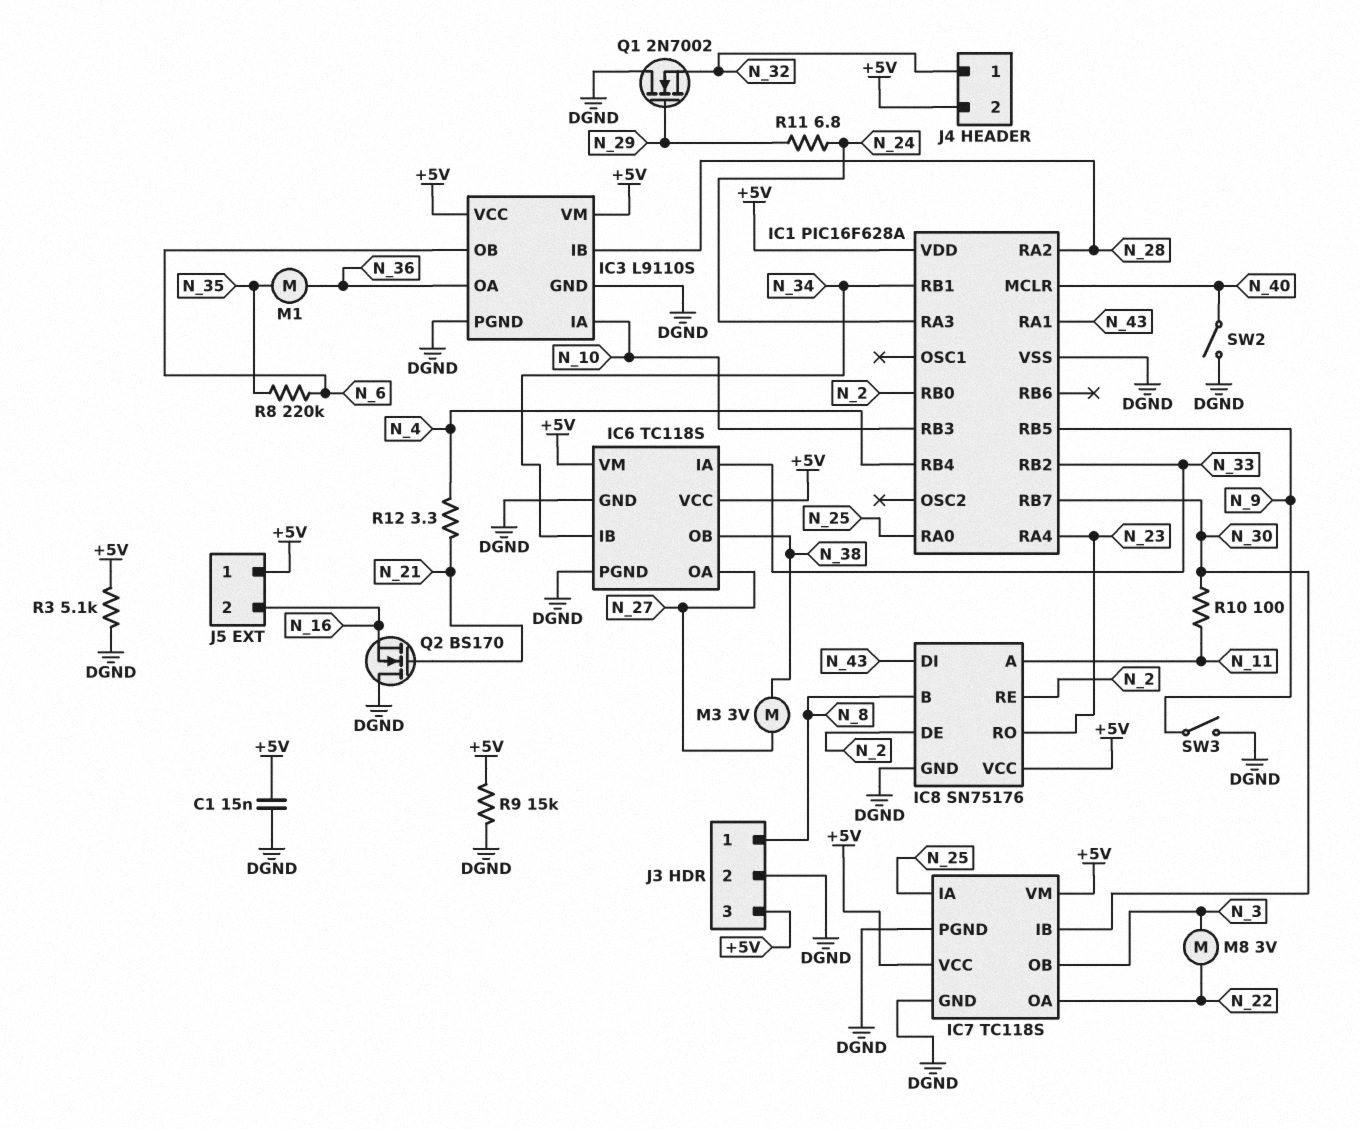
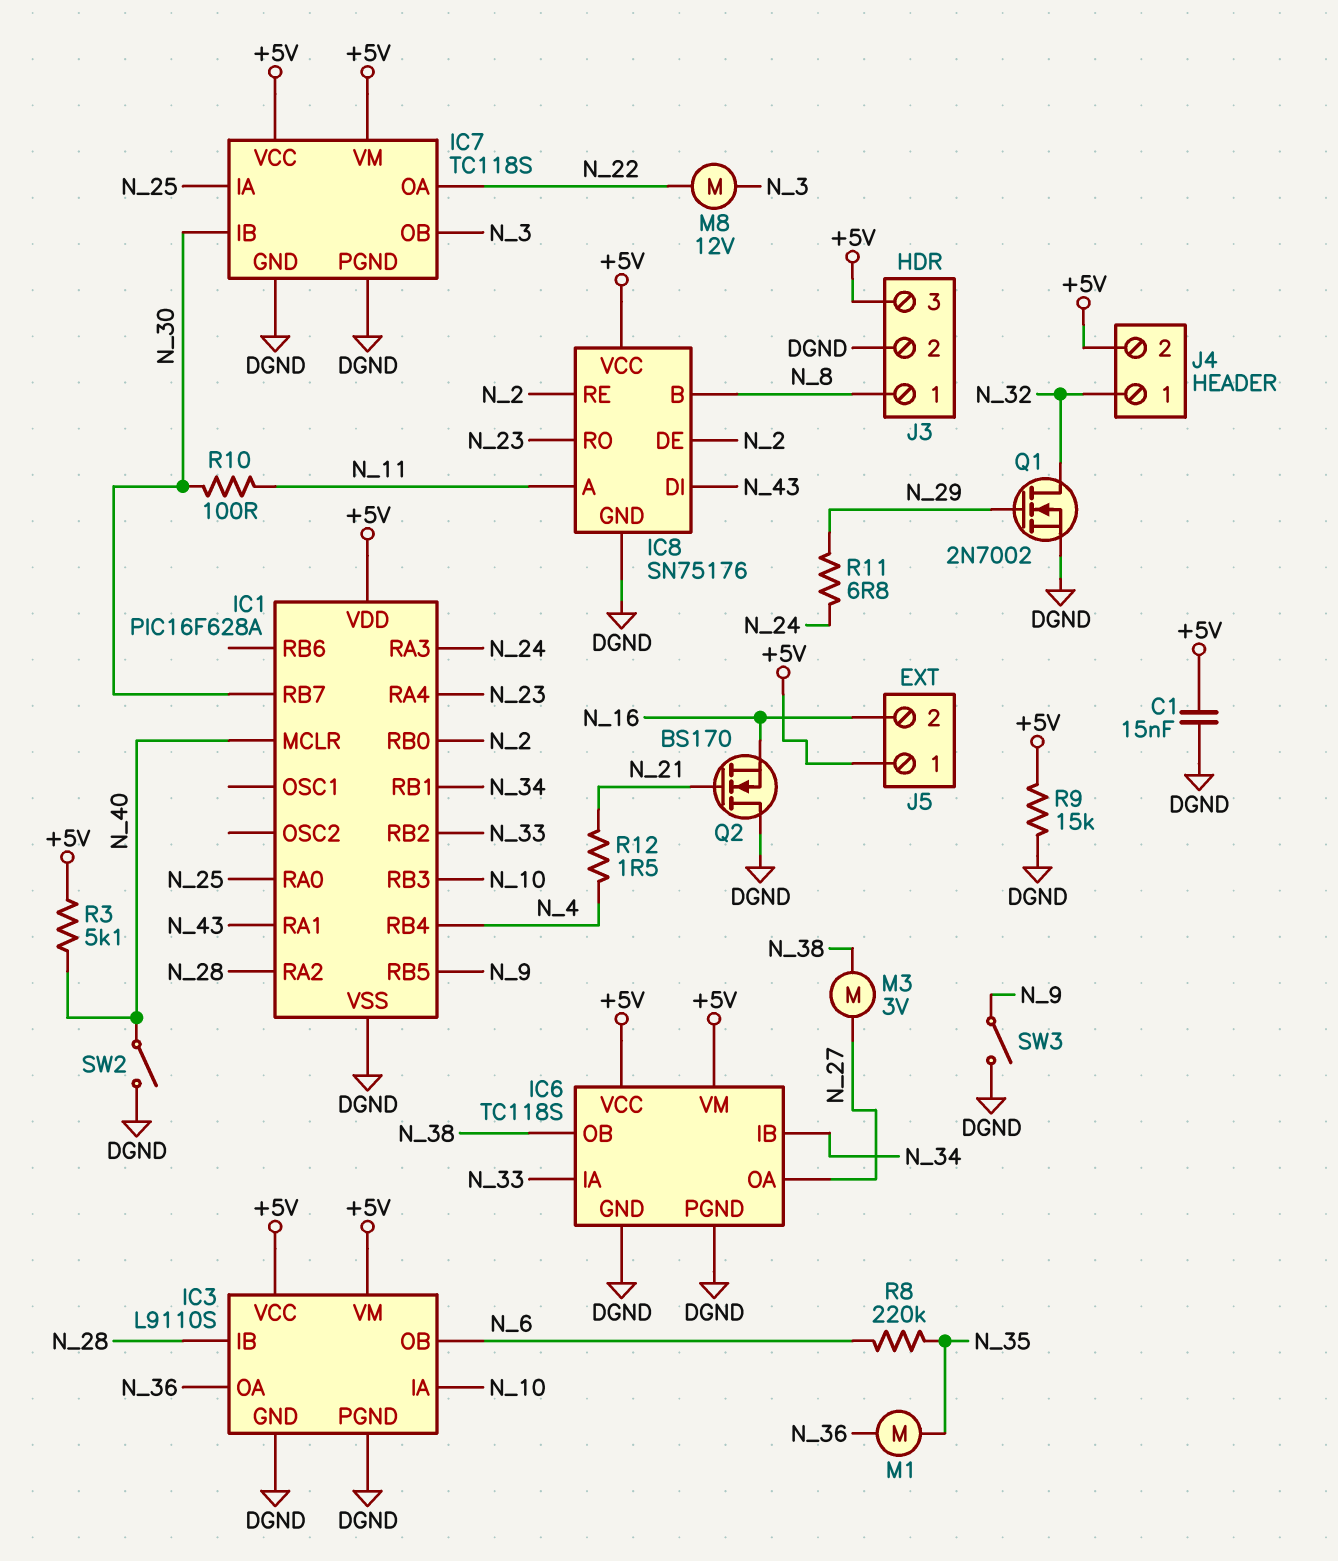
M8: motor 3V (N_3, N_22) -> motor 12V (N_3, N_22)
Q1: NMOS 2N7002 (G N_29, D DGND, S N_32) -> NMOS 2N7002 (G N_29, D N_32, S DGND)
R3: 5.1k (+5V, DGND) -> 5.1k (+5V, N_40)
R12: 3.3 (N_4, N_21) -> 1.5 (N_4, N_21)

